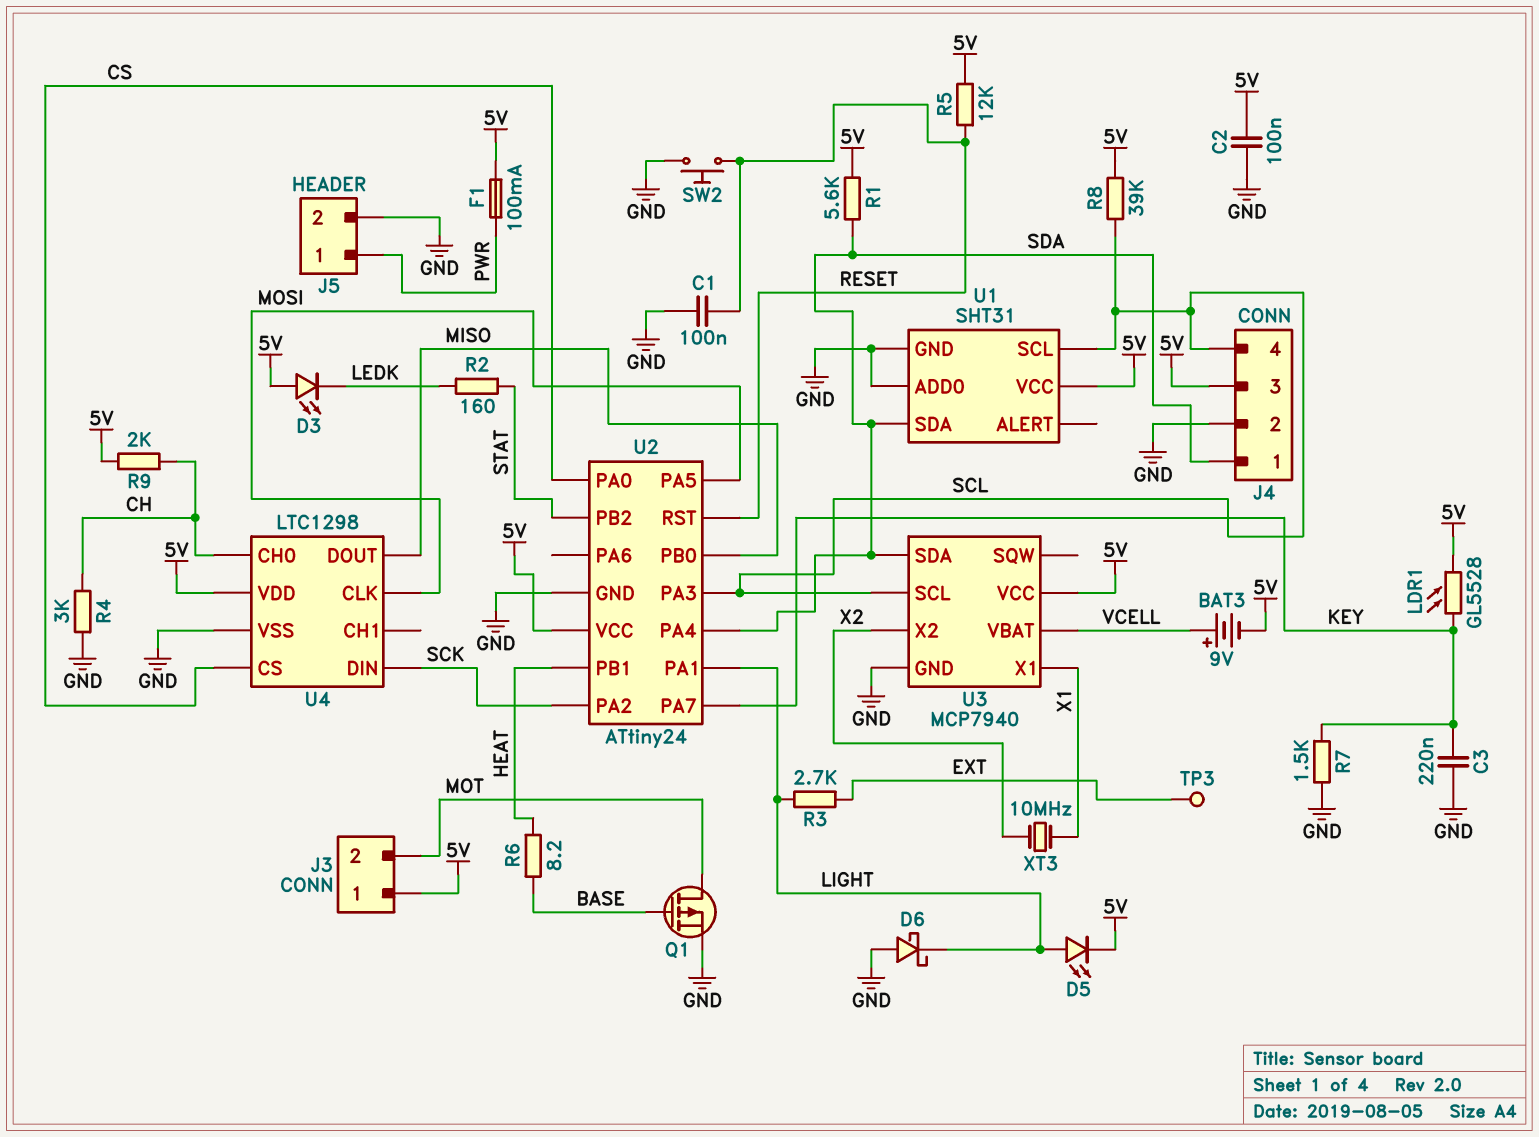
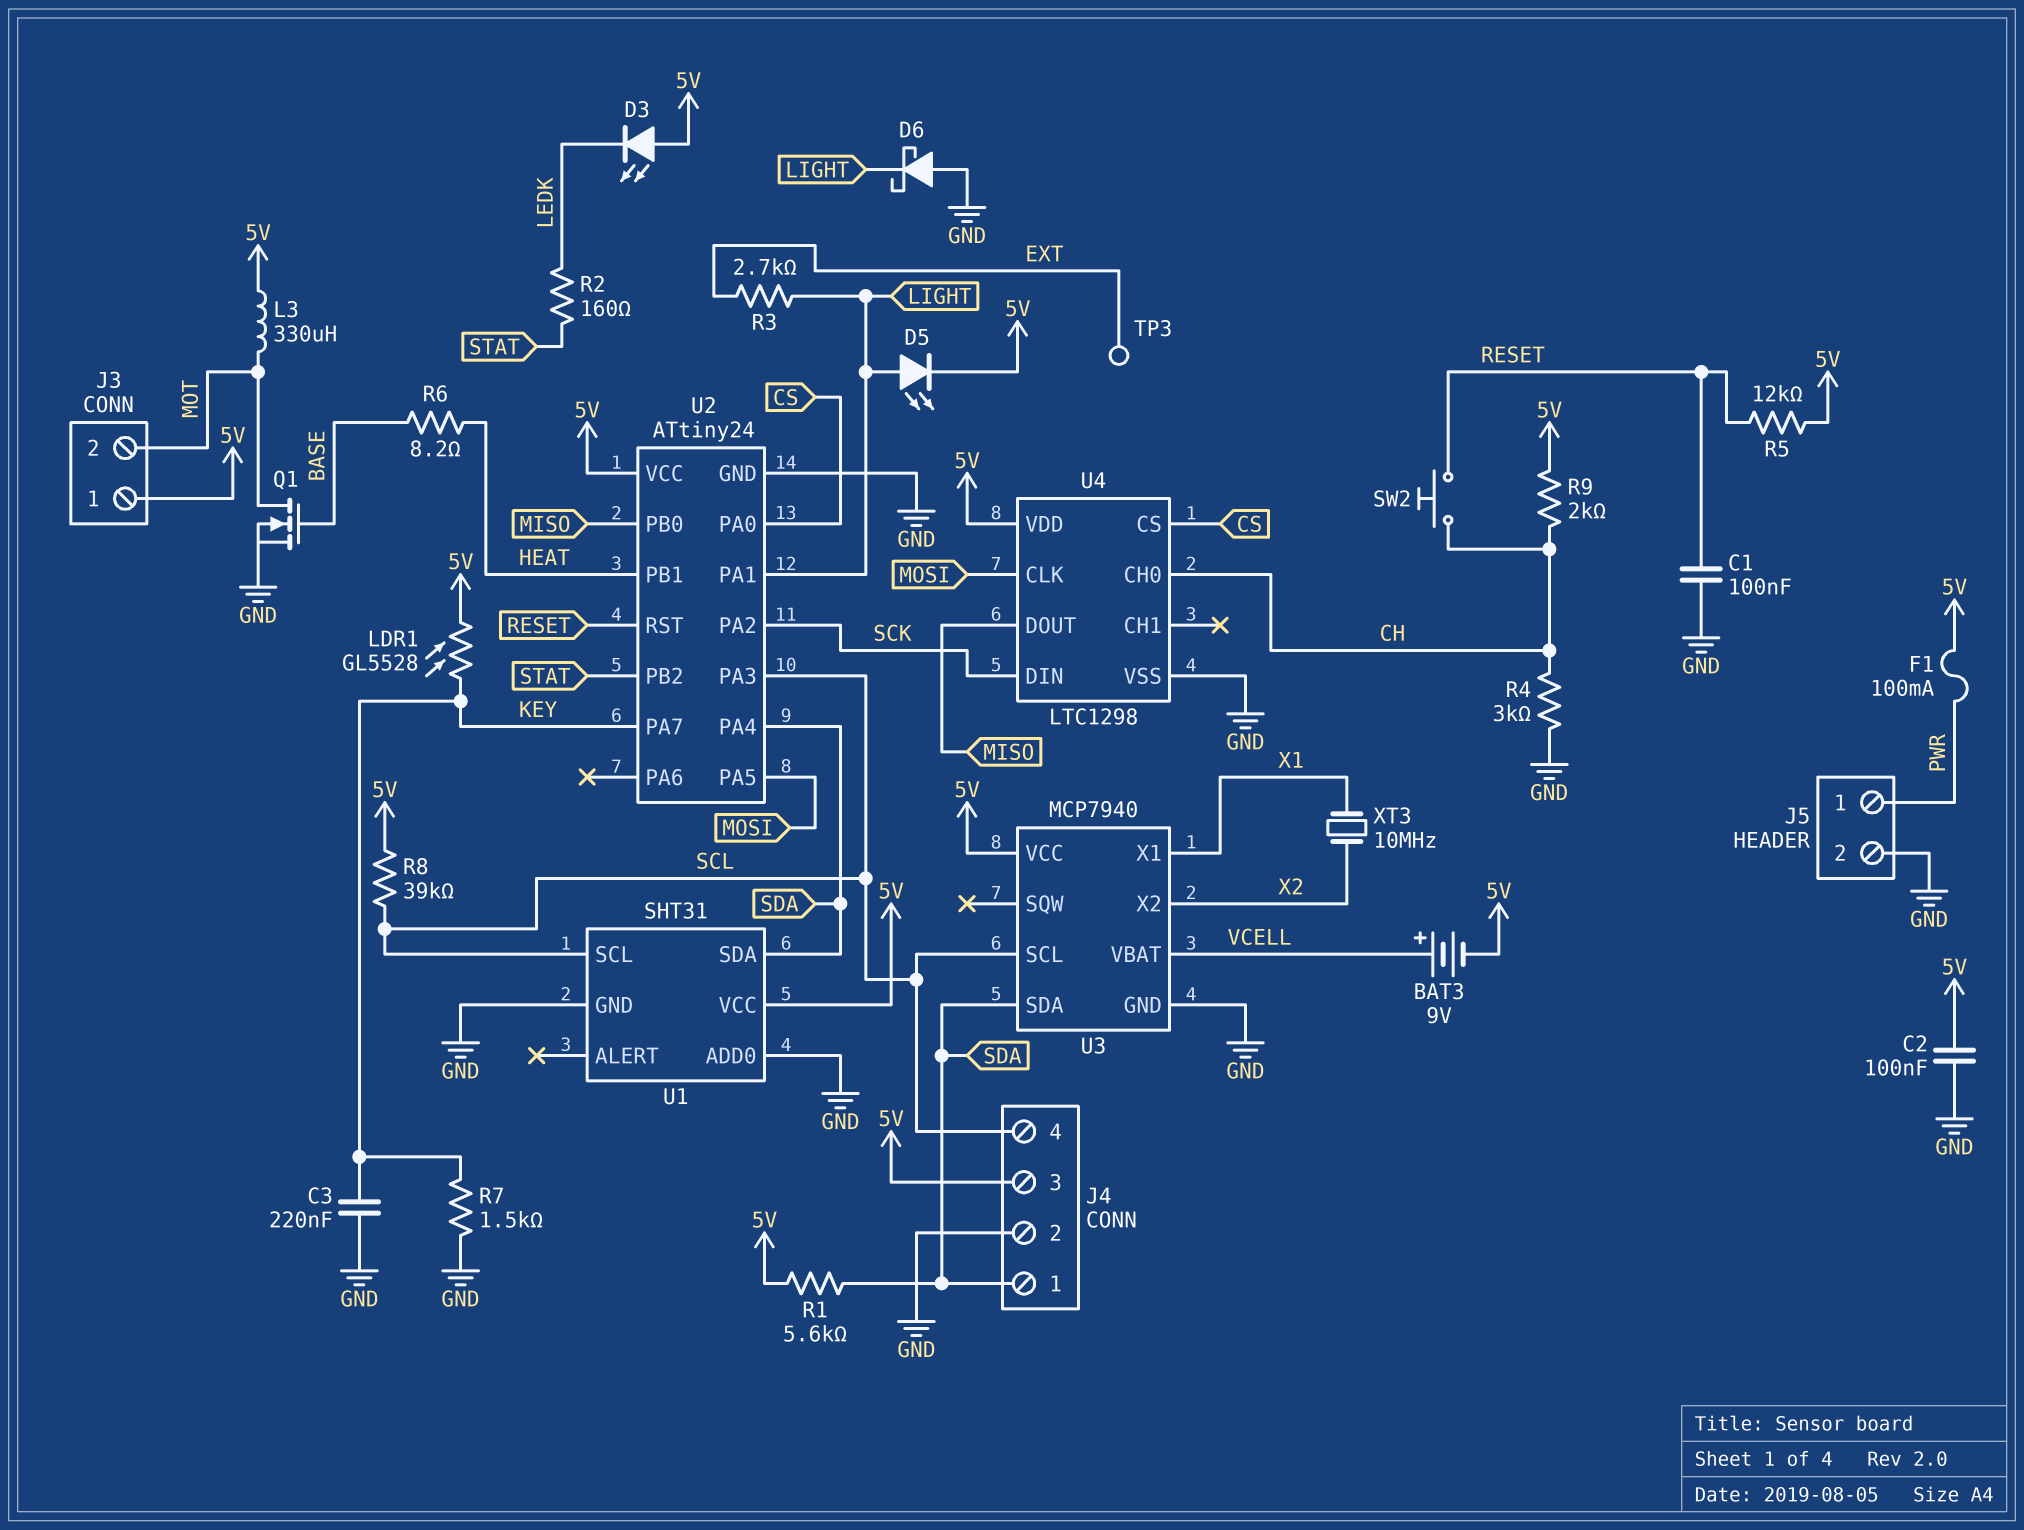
L3: none -> 330uH (5V, MOT)
Q1: PMOS (G BASE, D MOT, S GND) -> NMOS (G BASE, D MOT, S GND)
SW2: button (GND, RESET) -> button (CH, RESET)

